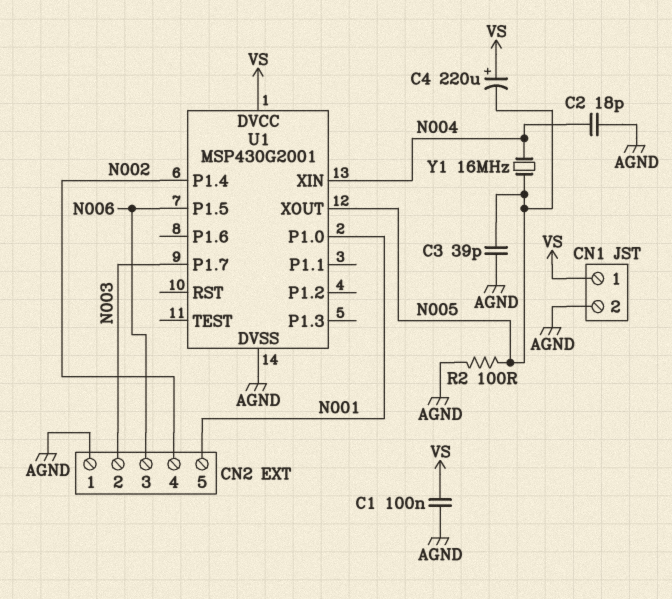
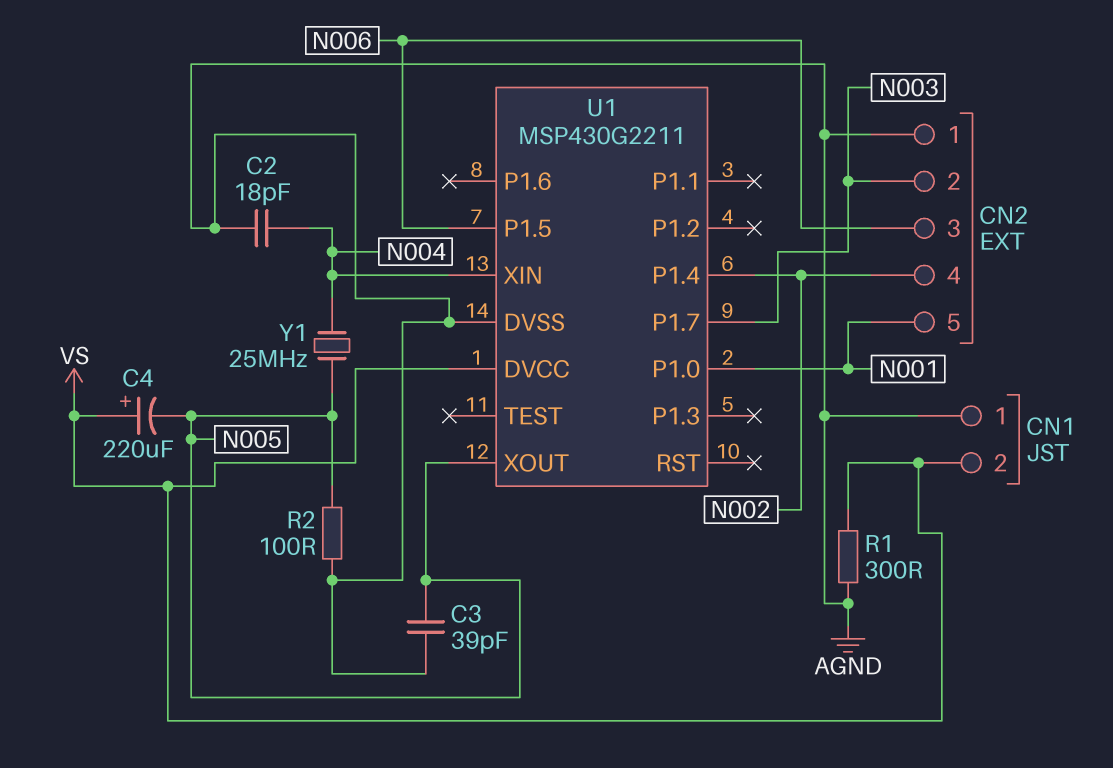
C1: 100nF (AGND, VS) -> none
CN1 pin 1: VS -> AGND
CN1 pin 2: AGND -> VS
R1: none -> 300 (AGND, VS)
U1: MSP430G2001 -> MSP430G2211
Y1: 16MHz (N004, N005) -> 25MHz (N004, N005)

